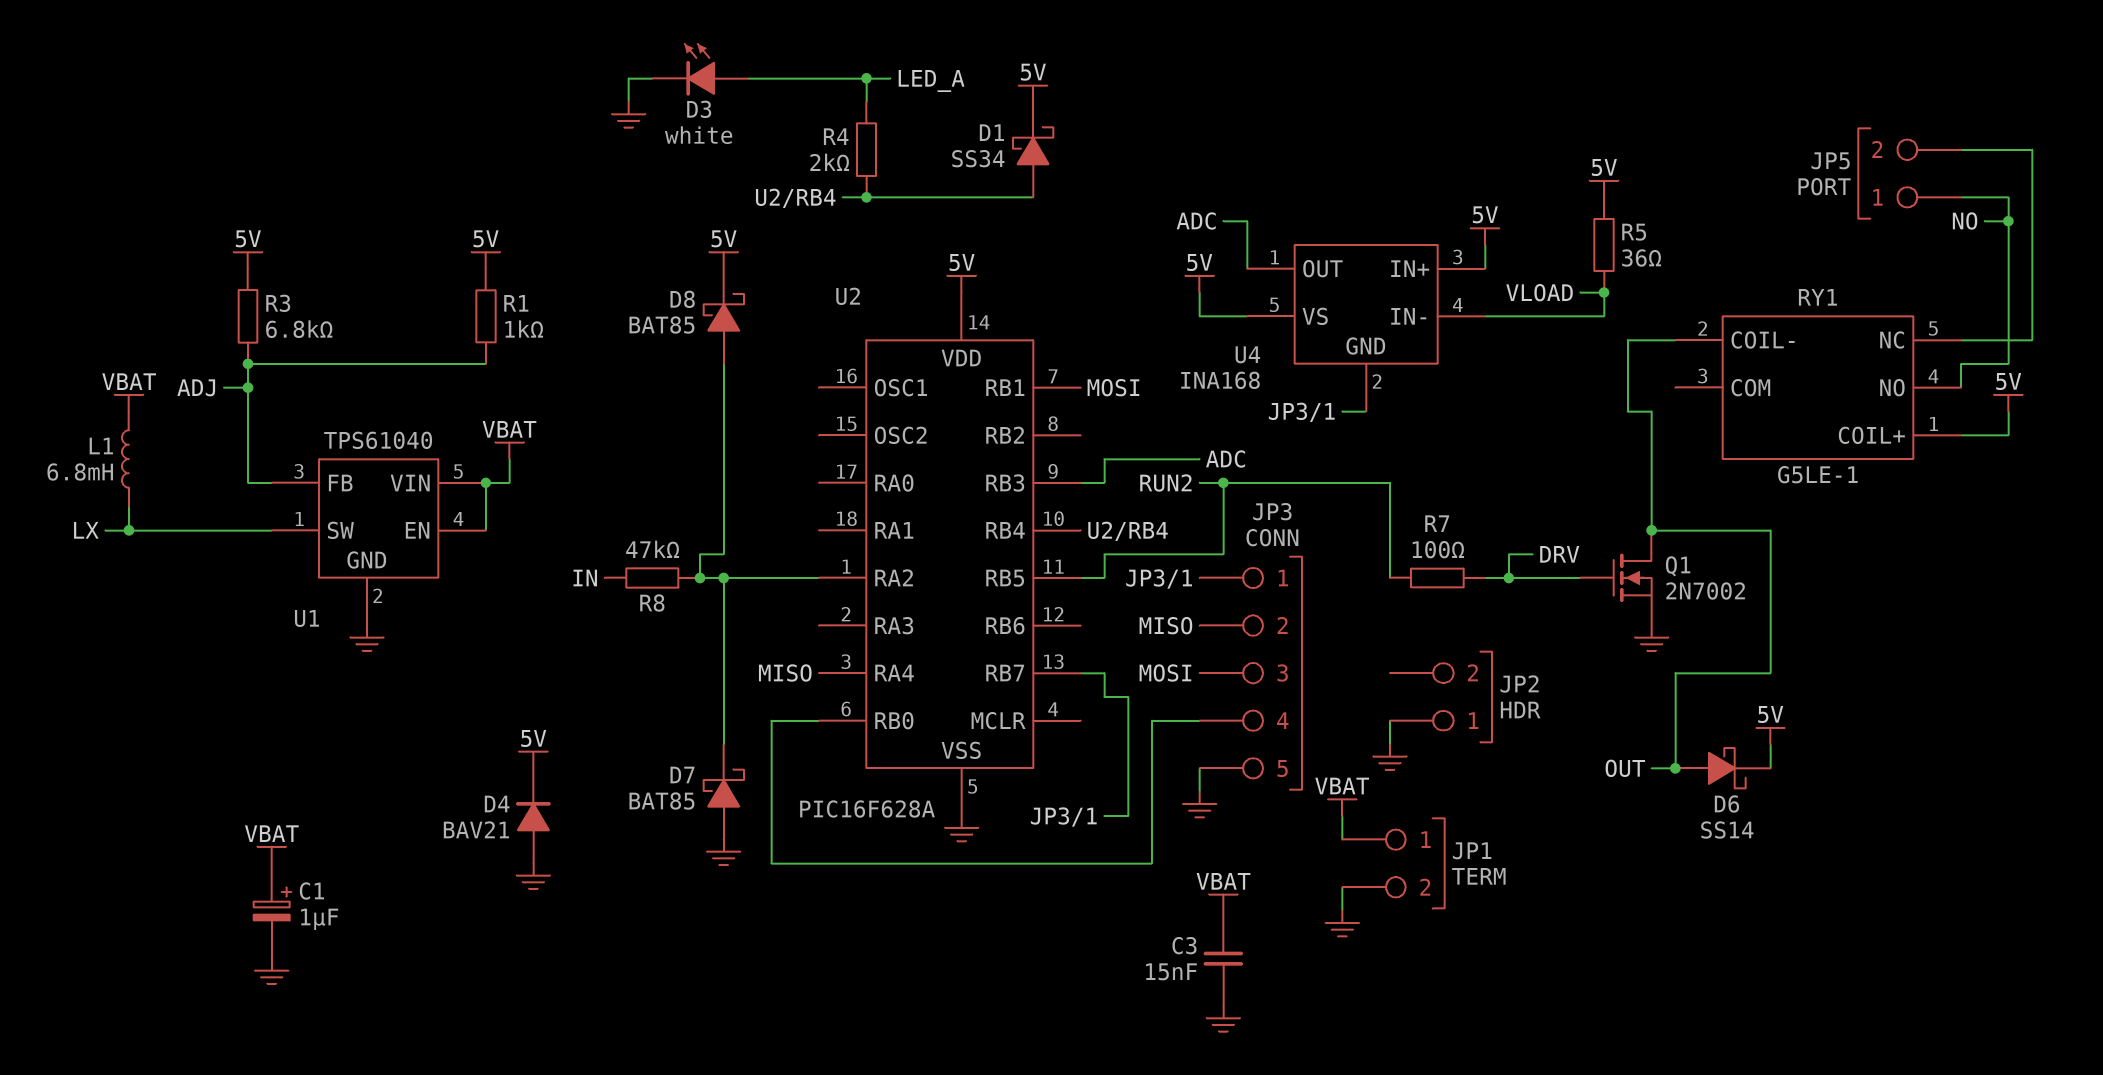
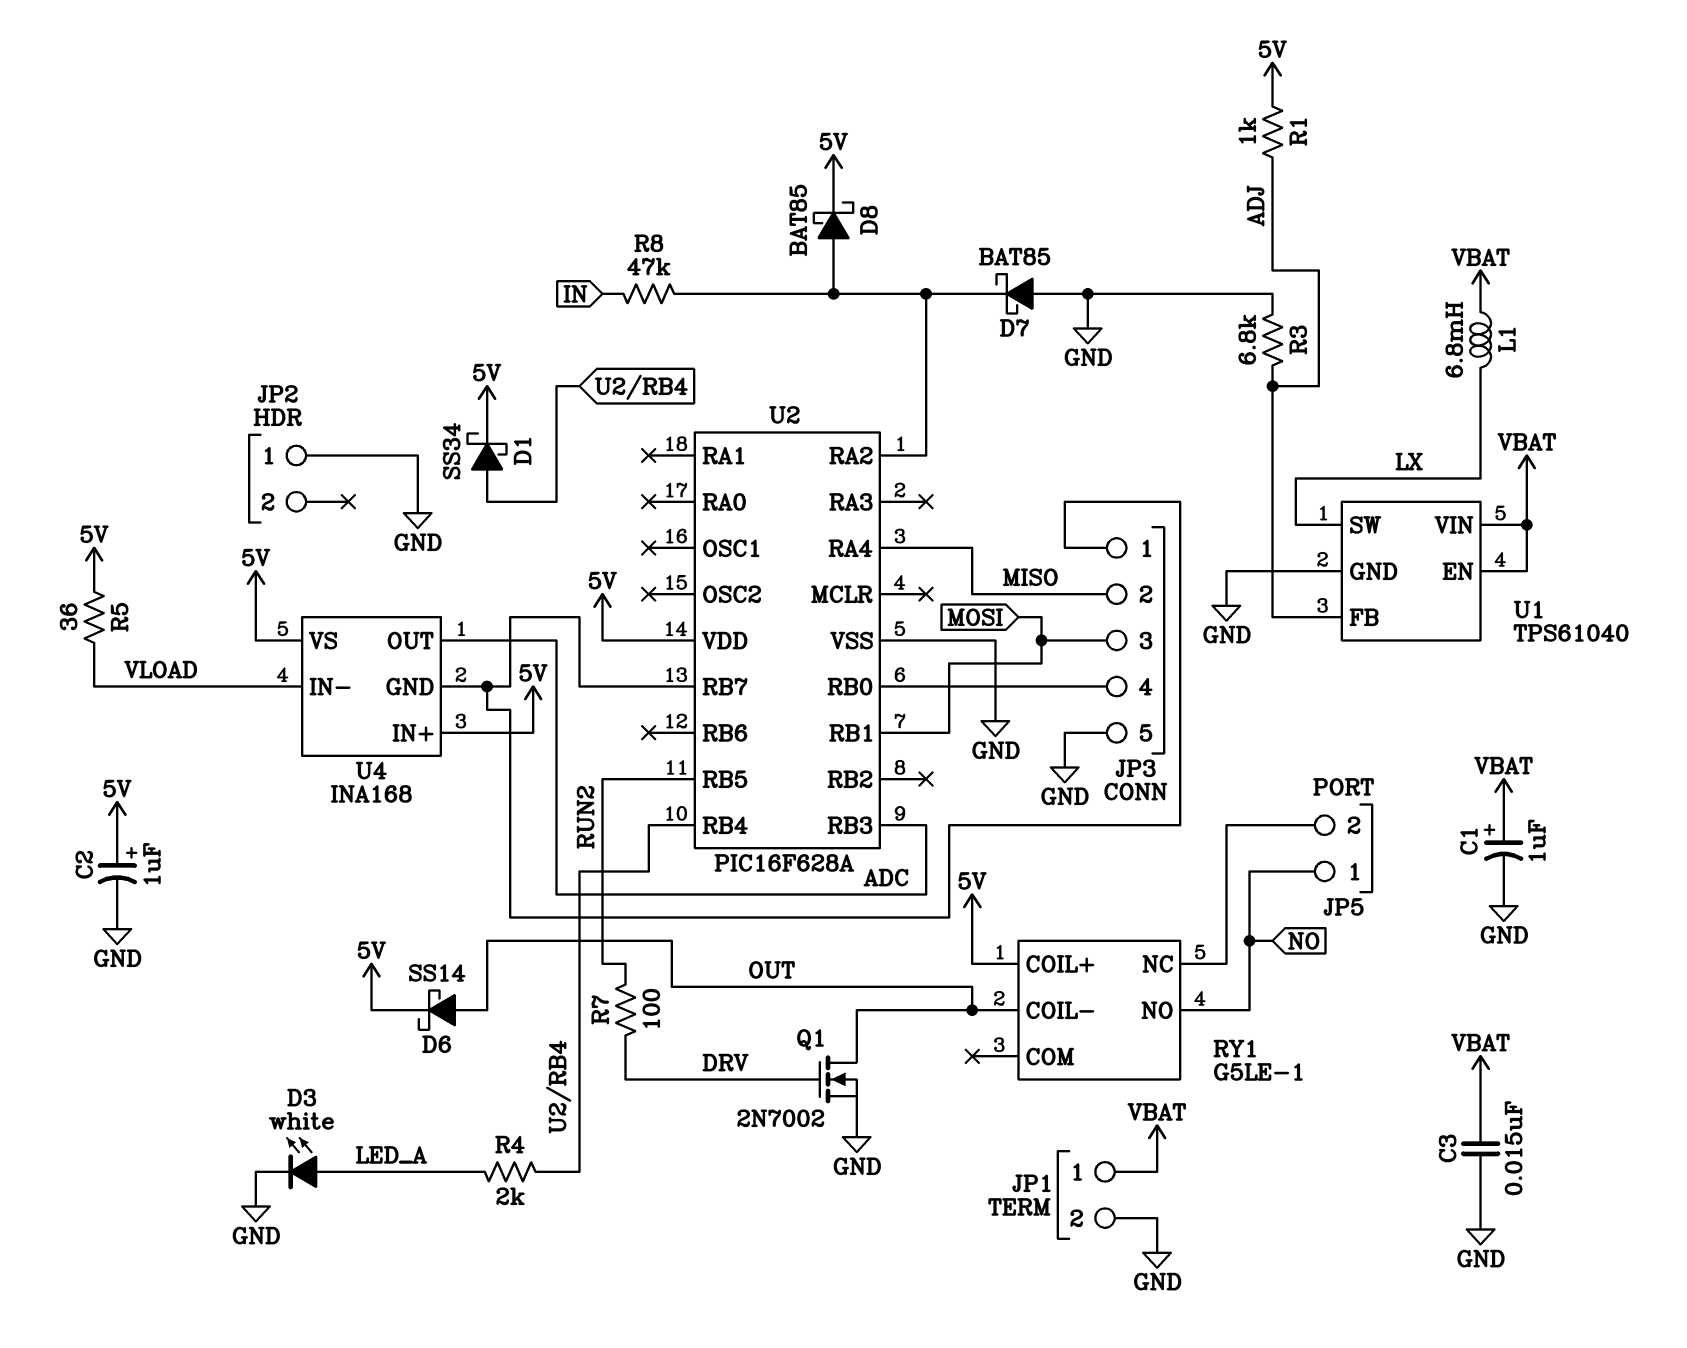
C2: none -> 1uF (plus 5V, minus GND)
D4: diode BAV21 (A GND, K 5V) -> none
R3: 6.8k (5V, ADJ) -> 6.8k (ADJ, GND)

